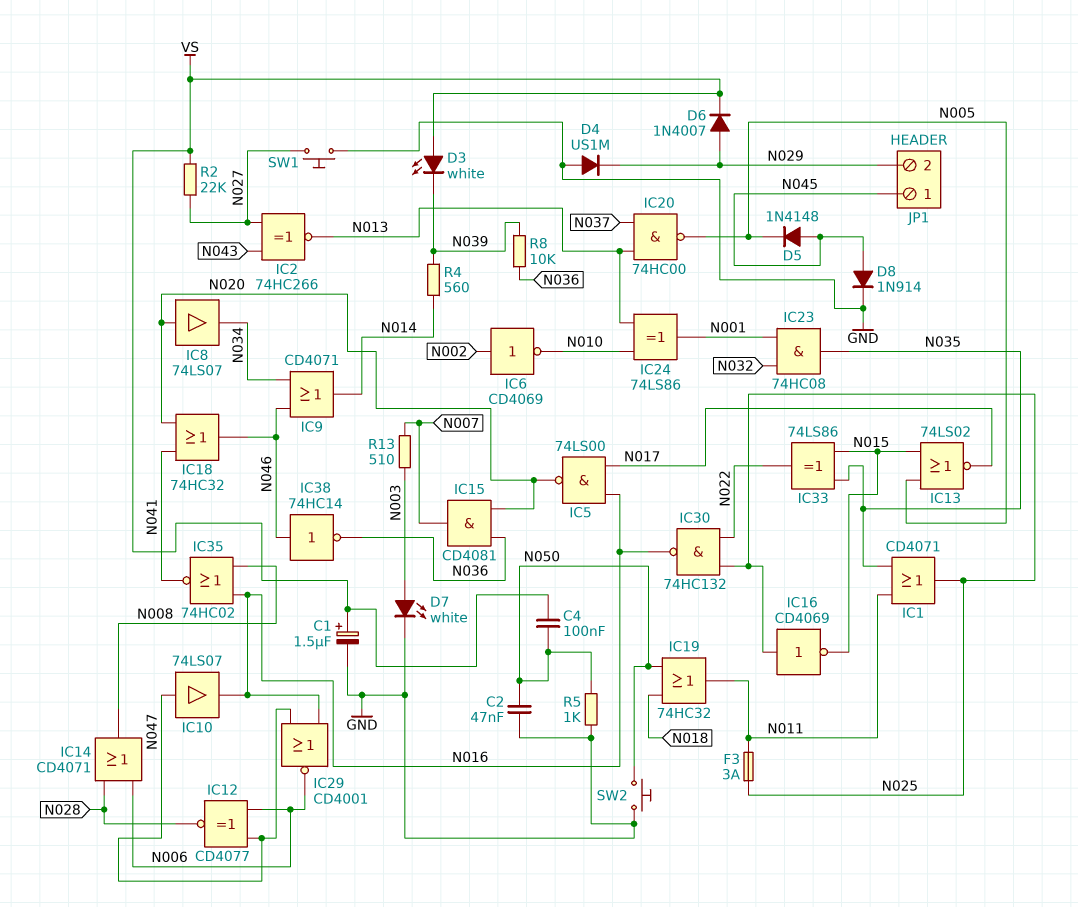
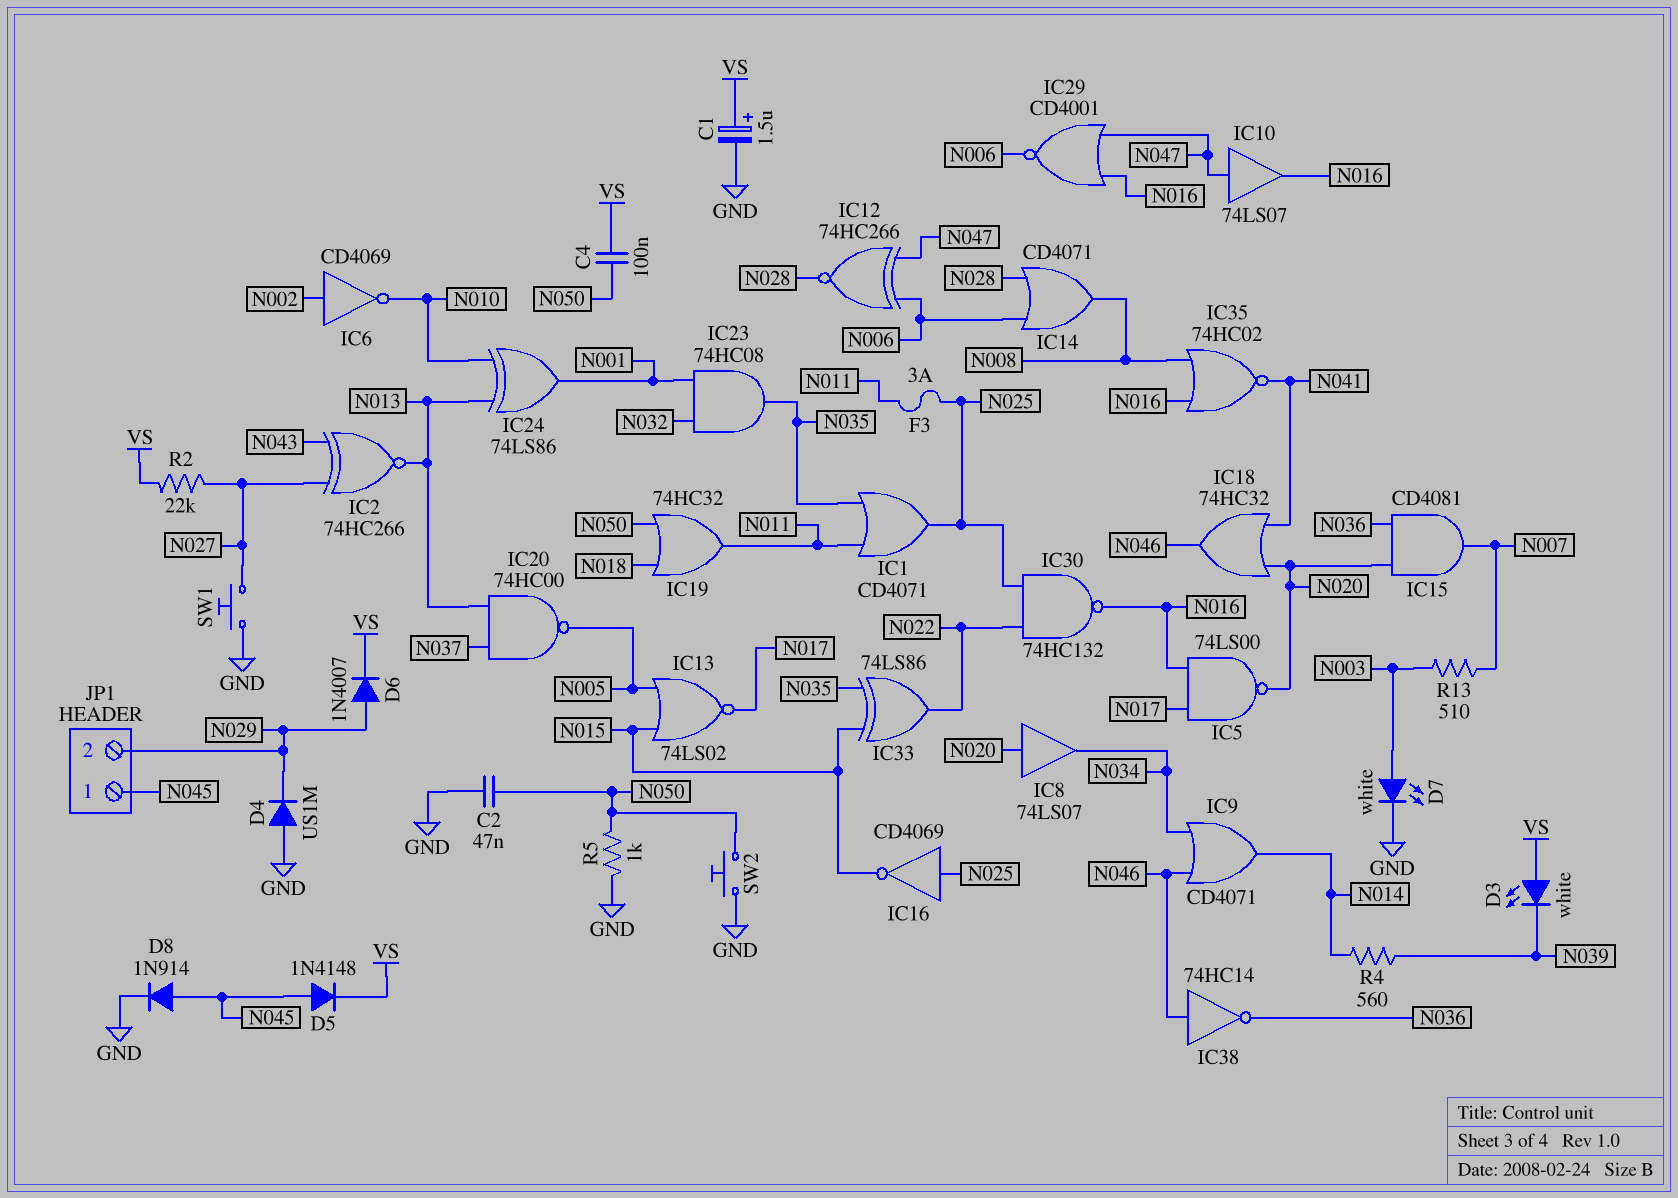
D5: diode 1N4148 (A N045, K N005) -> diode 1N4148 (A N045, K VS)
IC12: XNOR CD4077 (in N006, in N047, out N028) -> XNOR 74HC266 (in N006, in N047, out N028)
R8: 10k (N036, N039) -> none

